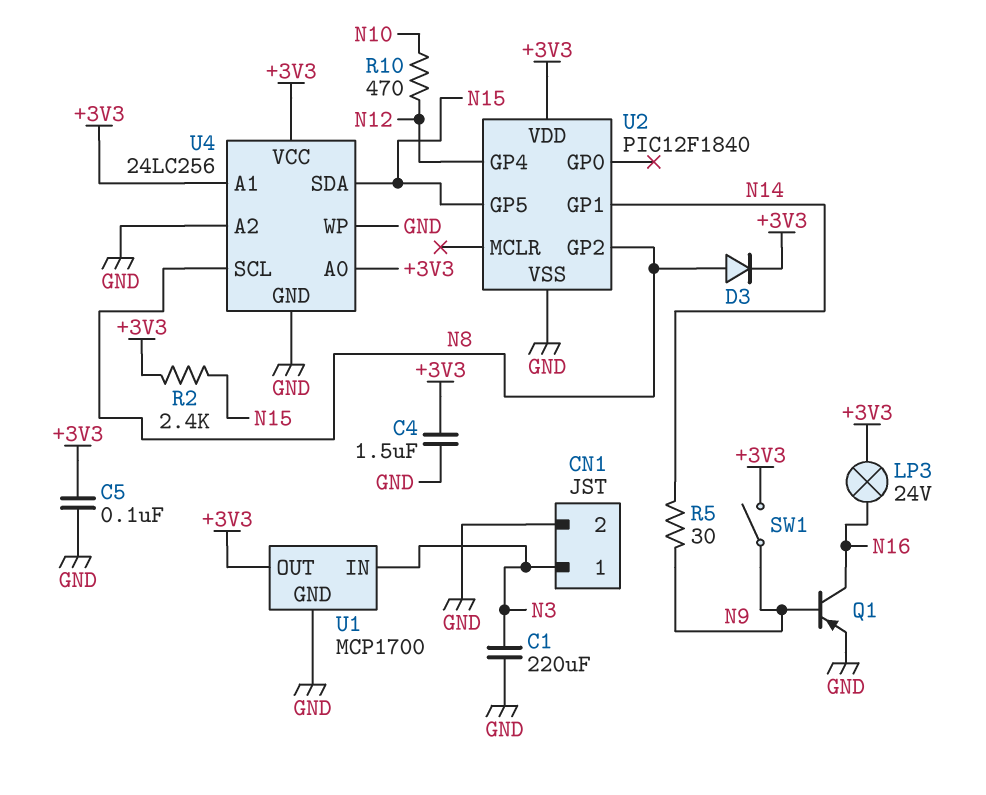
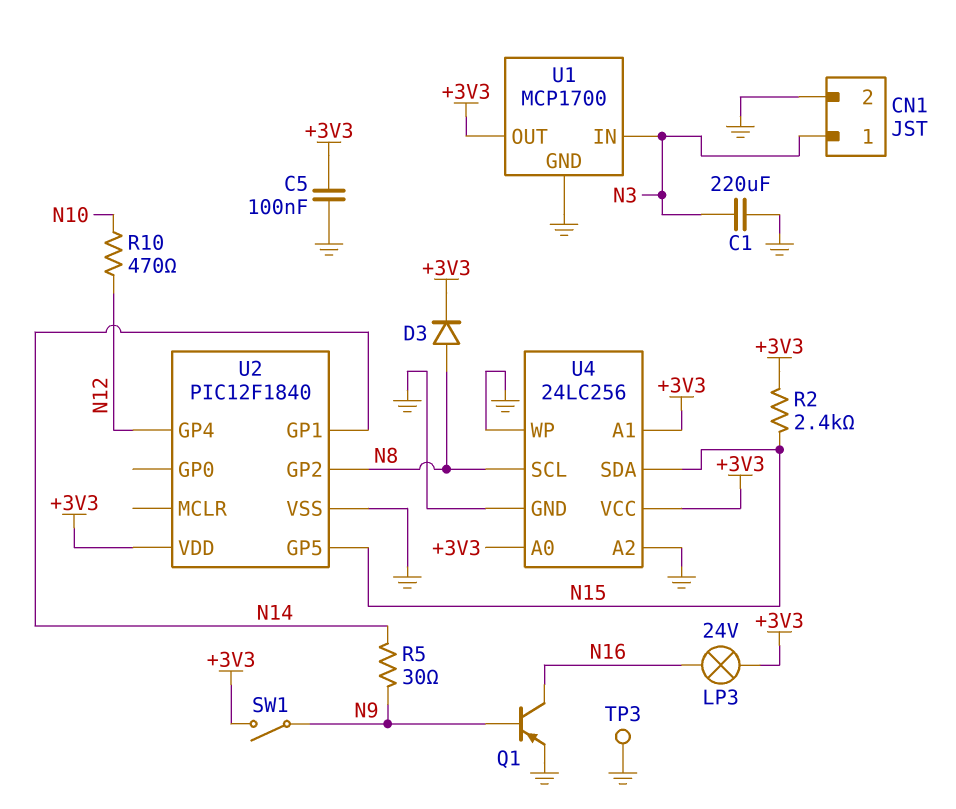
C4: 1.5uF (+3V3, GND) -> none
TP3: none -> test point (GND)

